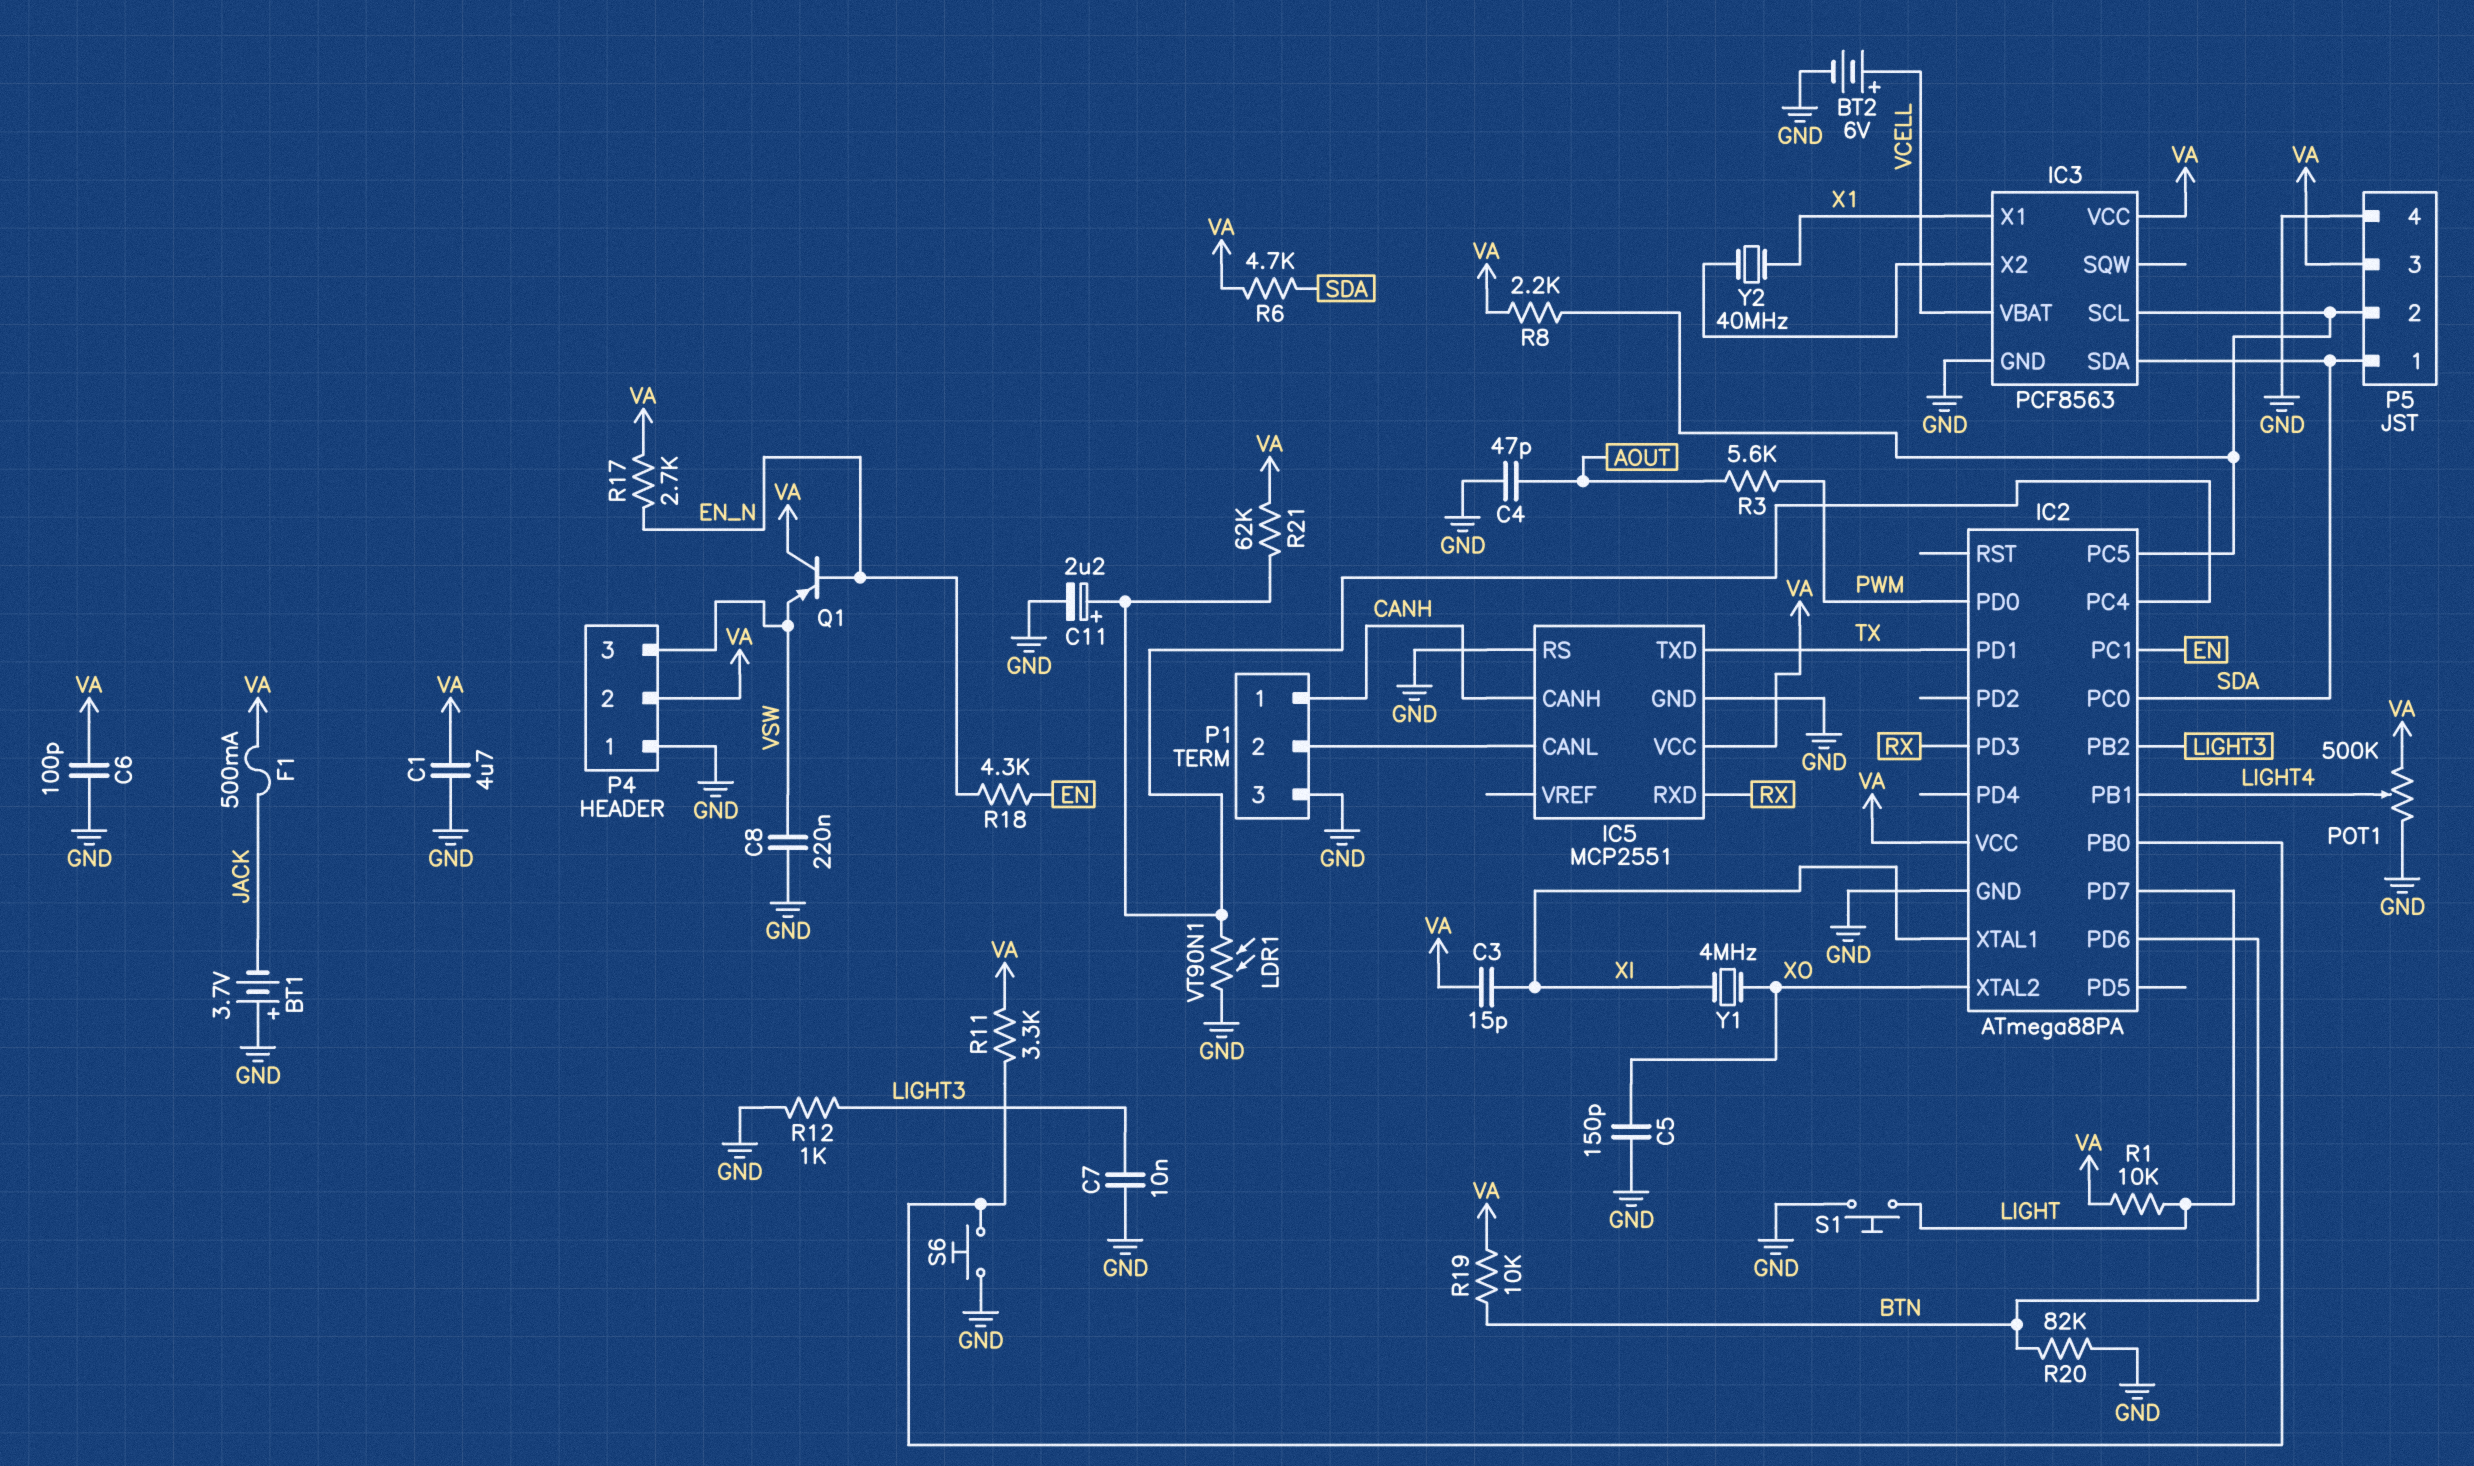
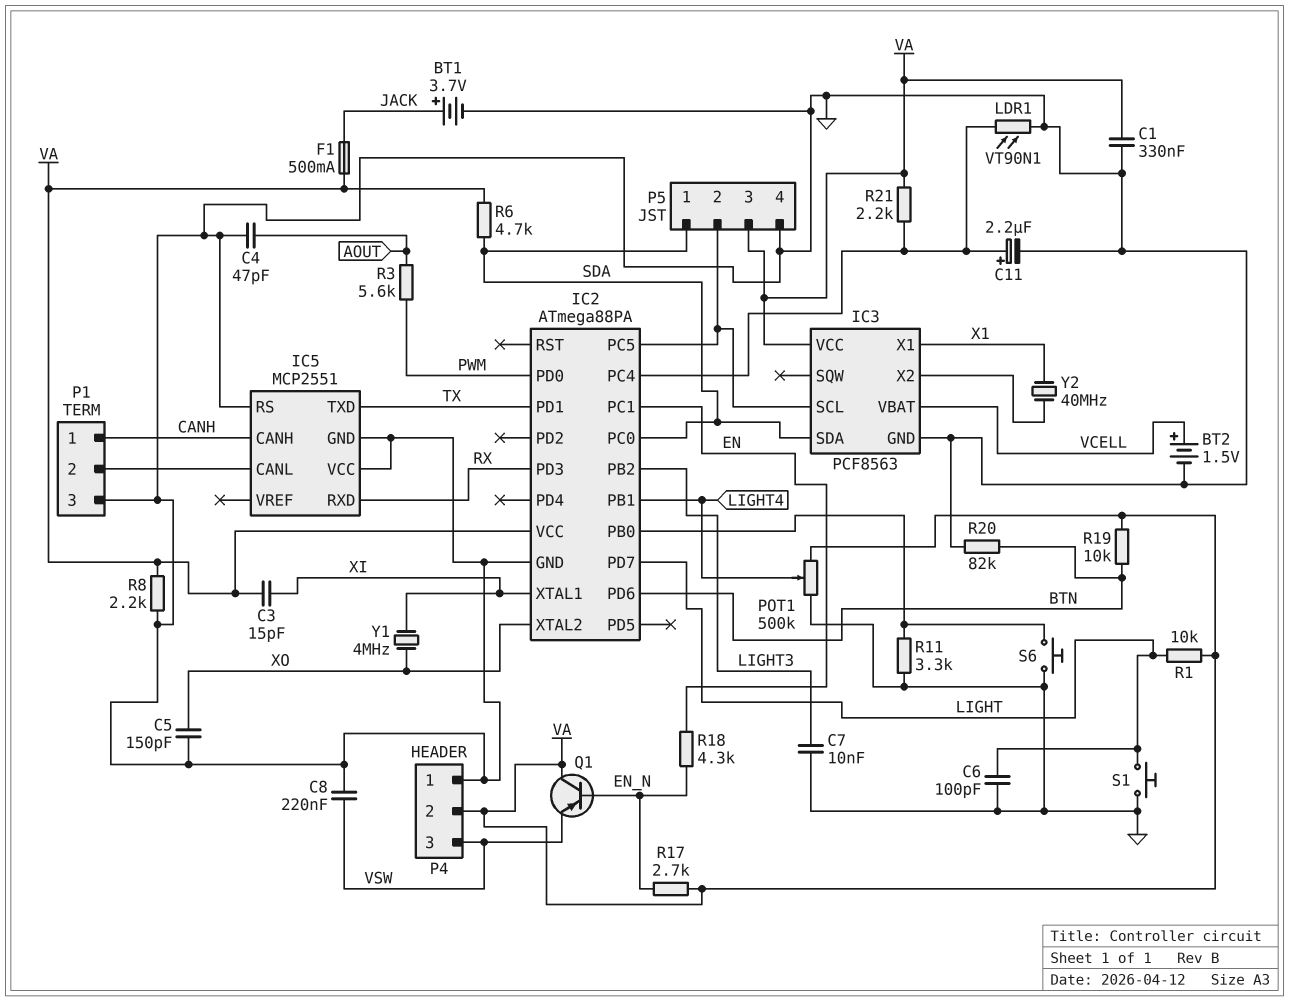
BT1: 3.7V (plus GND, minus JACK) -> 3.7V (plus JACK, minus GND)
BT2: 6V (plus VCELL, minus GND) -> 1.5V (plus VCELL, minus GND)
C1: 4.7uF (GND, VA) -> 330nF (GND, VA)
C6: 100pF (GND, VA) -> 100pF (GND, LIGHT)
IC5 pin VCC: VA -> GND
R8: 2.2k (IC2/PC5, VA) -> 2.2k (GND, VA)
R11: 3.3k (IC2/PB0, VA) -> 3.3k (GND, IC2/PB0)
R12: 1k (GND, LIGHT3) -> none
R21: 62k (IC2/PC4, VA) -> 2.2k (IC2/PC4, VA)

